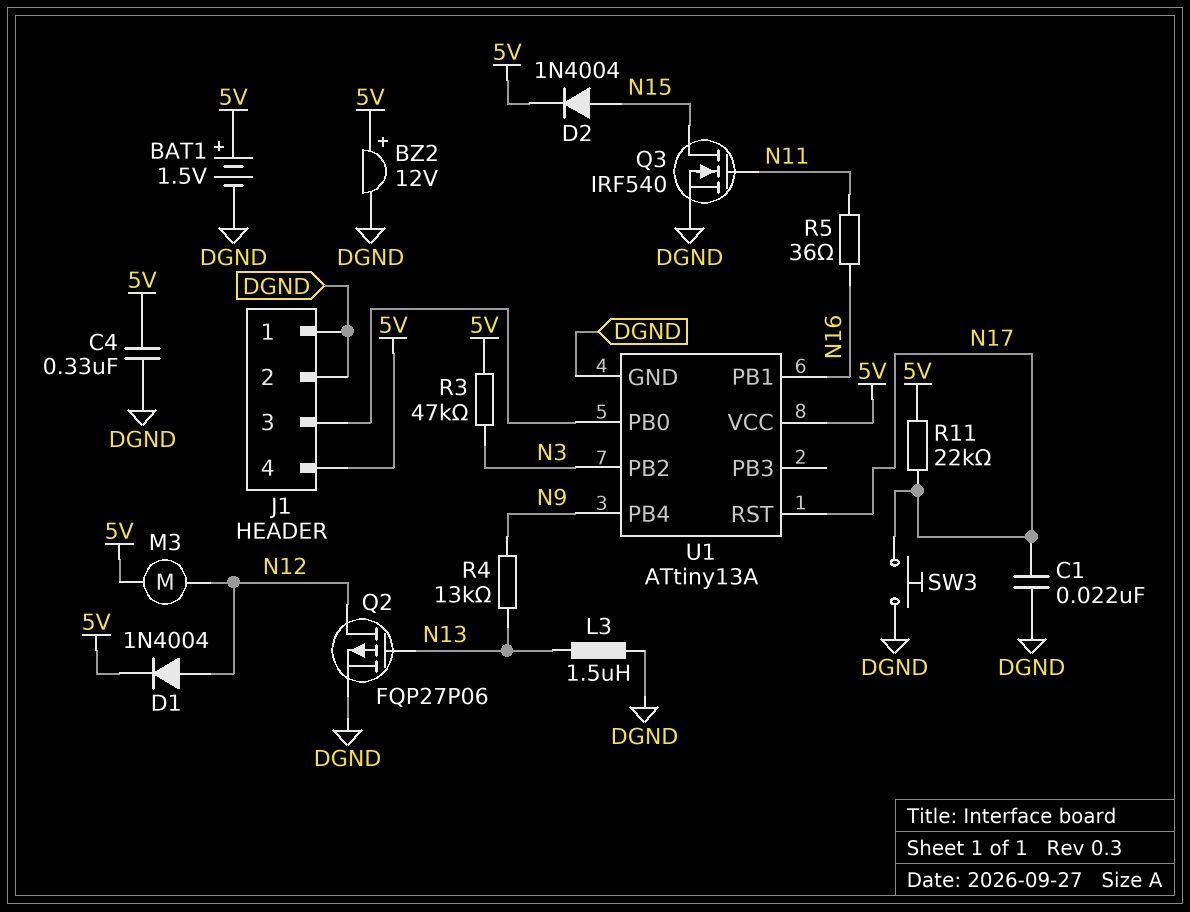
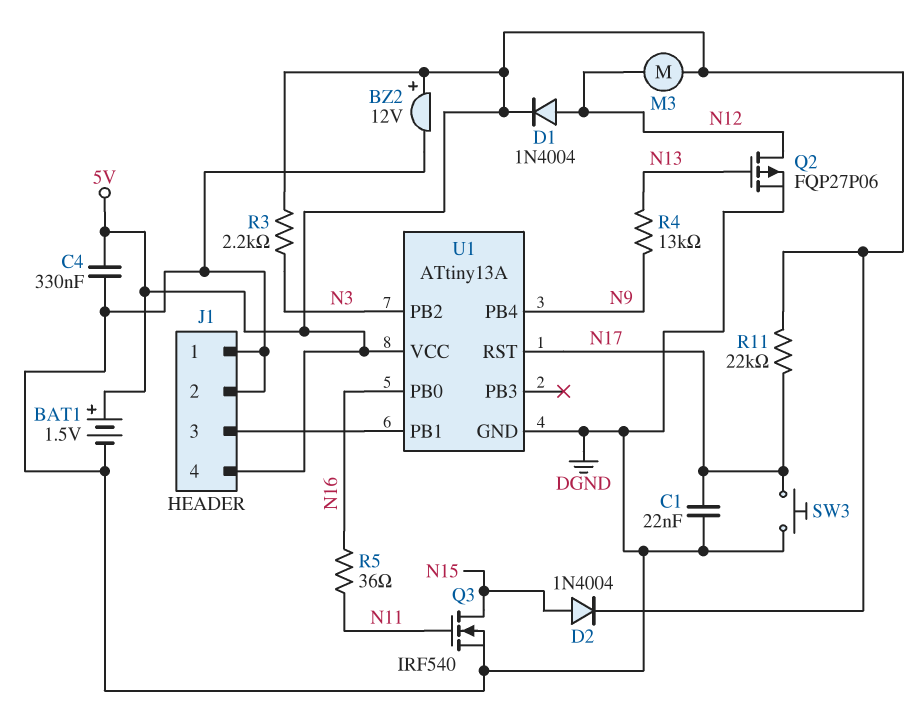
L3: 1.5uH (DGND, N13) -> none
R3: 47k (5V, N3) -> 2.2k (5V, N3)
U1 pin PB0: J1/3 -> N16
U1 pin PB1: N16 -> J1/3

